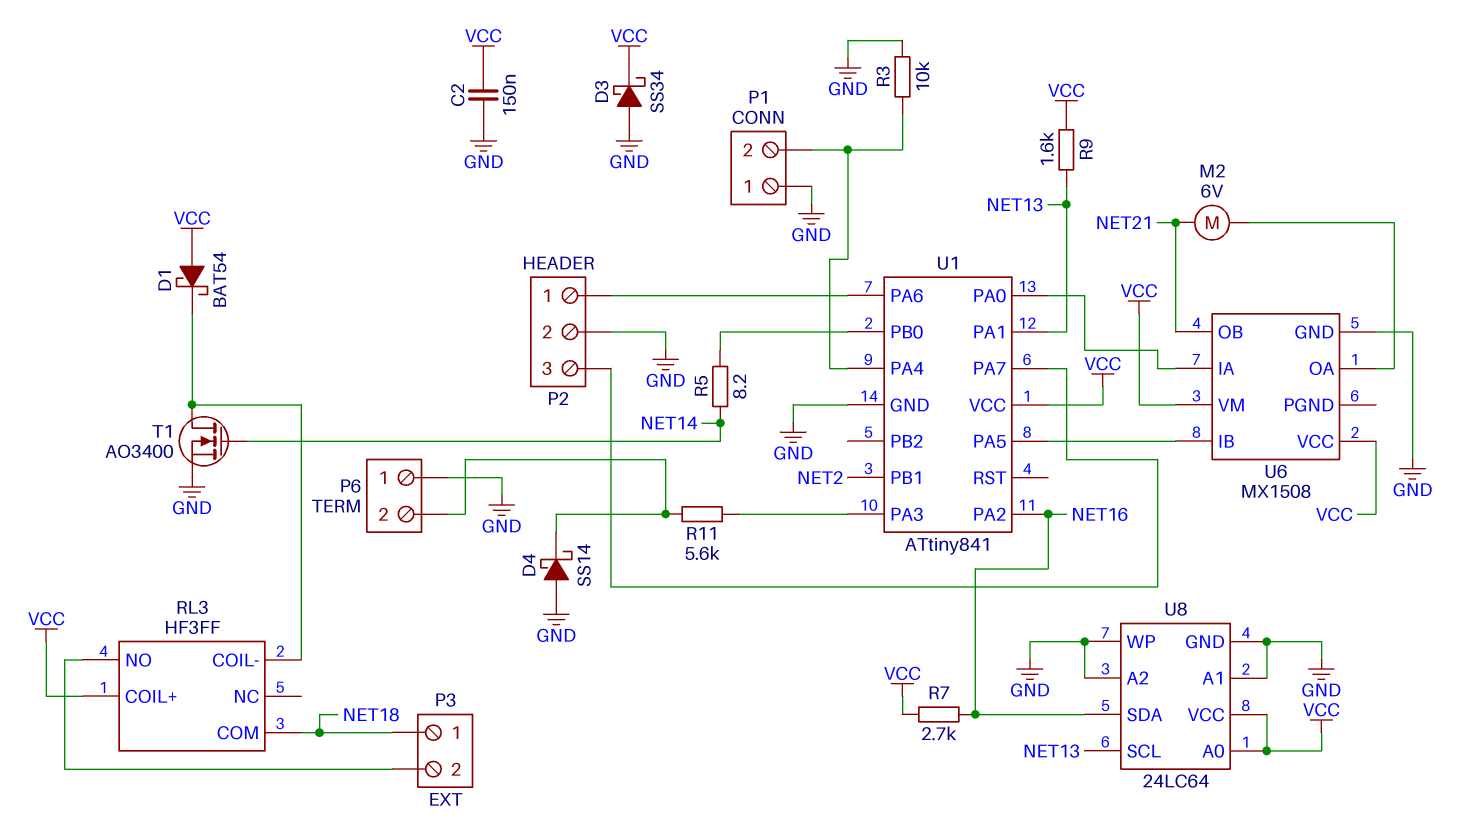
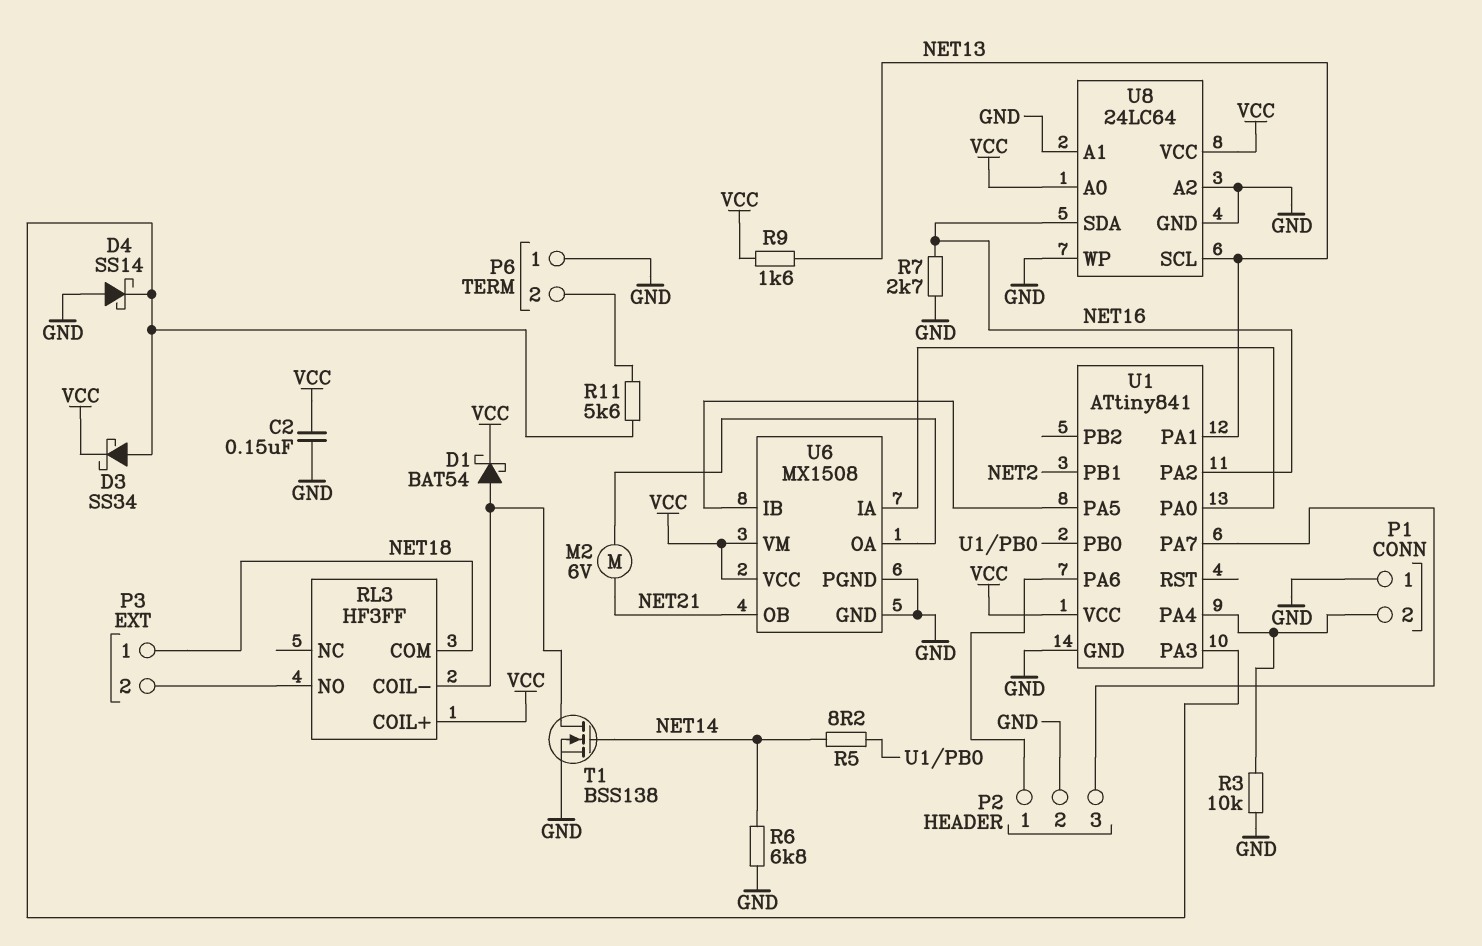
D1: schottky BAT54 (A VCC, K RL3/COIL-) -> schottky BAT54 (A RL3/COIL-, K VCC)
D3: schottky SS34 (A GND, K VCC) -> schottky SS34 (A U1/PA3, K VCC)
D4: schottky SS14 (A GND, K P6/2) -> schottky SS14 (A GND, K U1/PA3)
R6: none -> 6.8k (GND, NET14)
R7: 2.7k (NET16, VCC) -> 2.7k (GND, NET16)
T1: NMOS AO3400 (G NET14, D RL3/COIL-, S GND) -> NMOS BSS138 (G NET14, D RL3/COIL-, S GND)
U6 pin PGND: none -> GND

